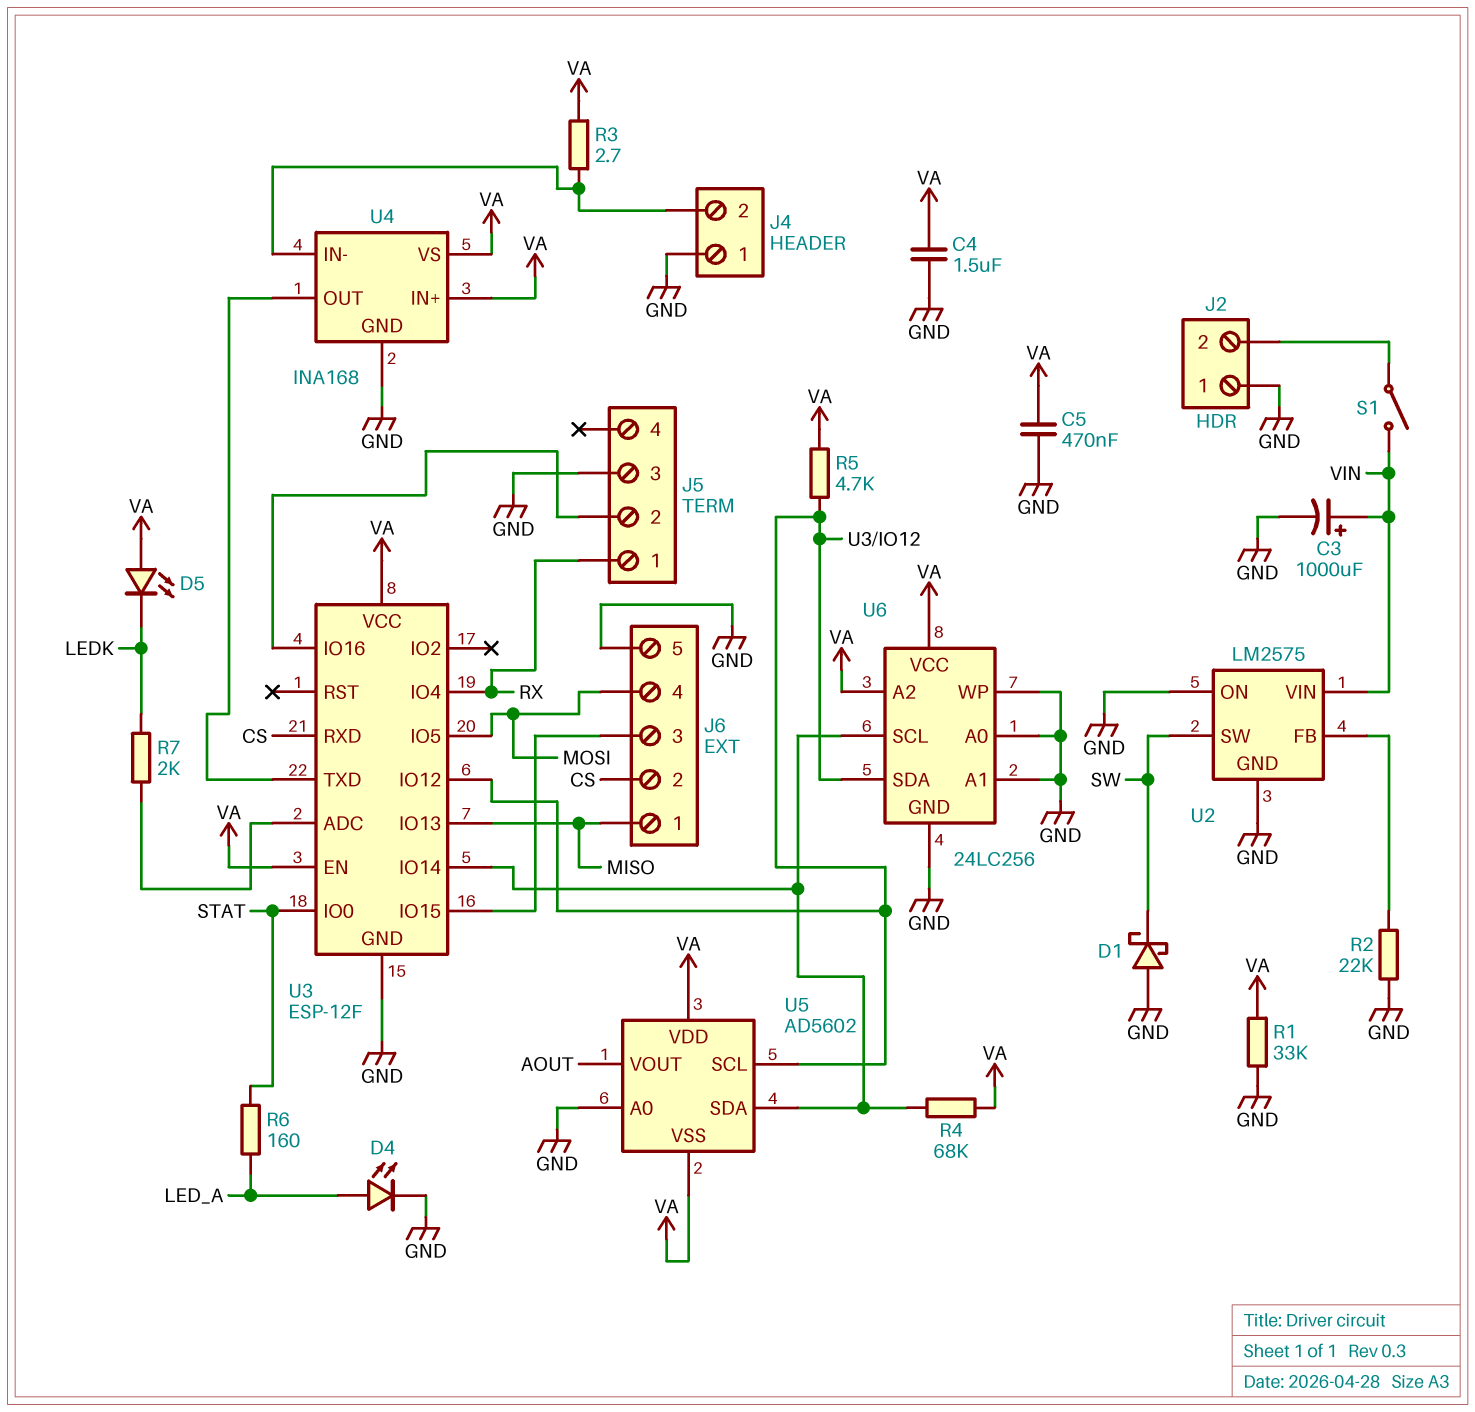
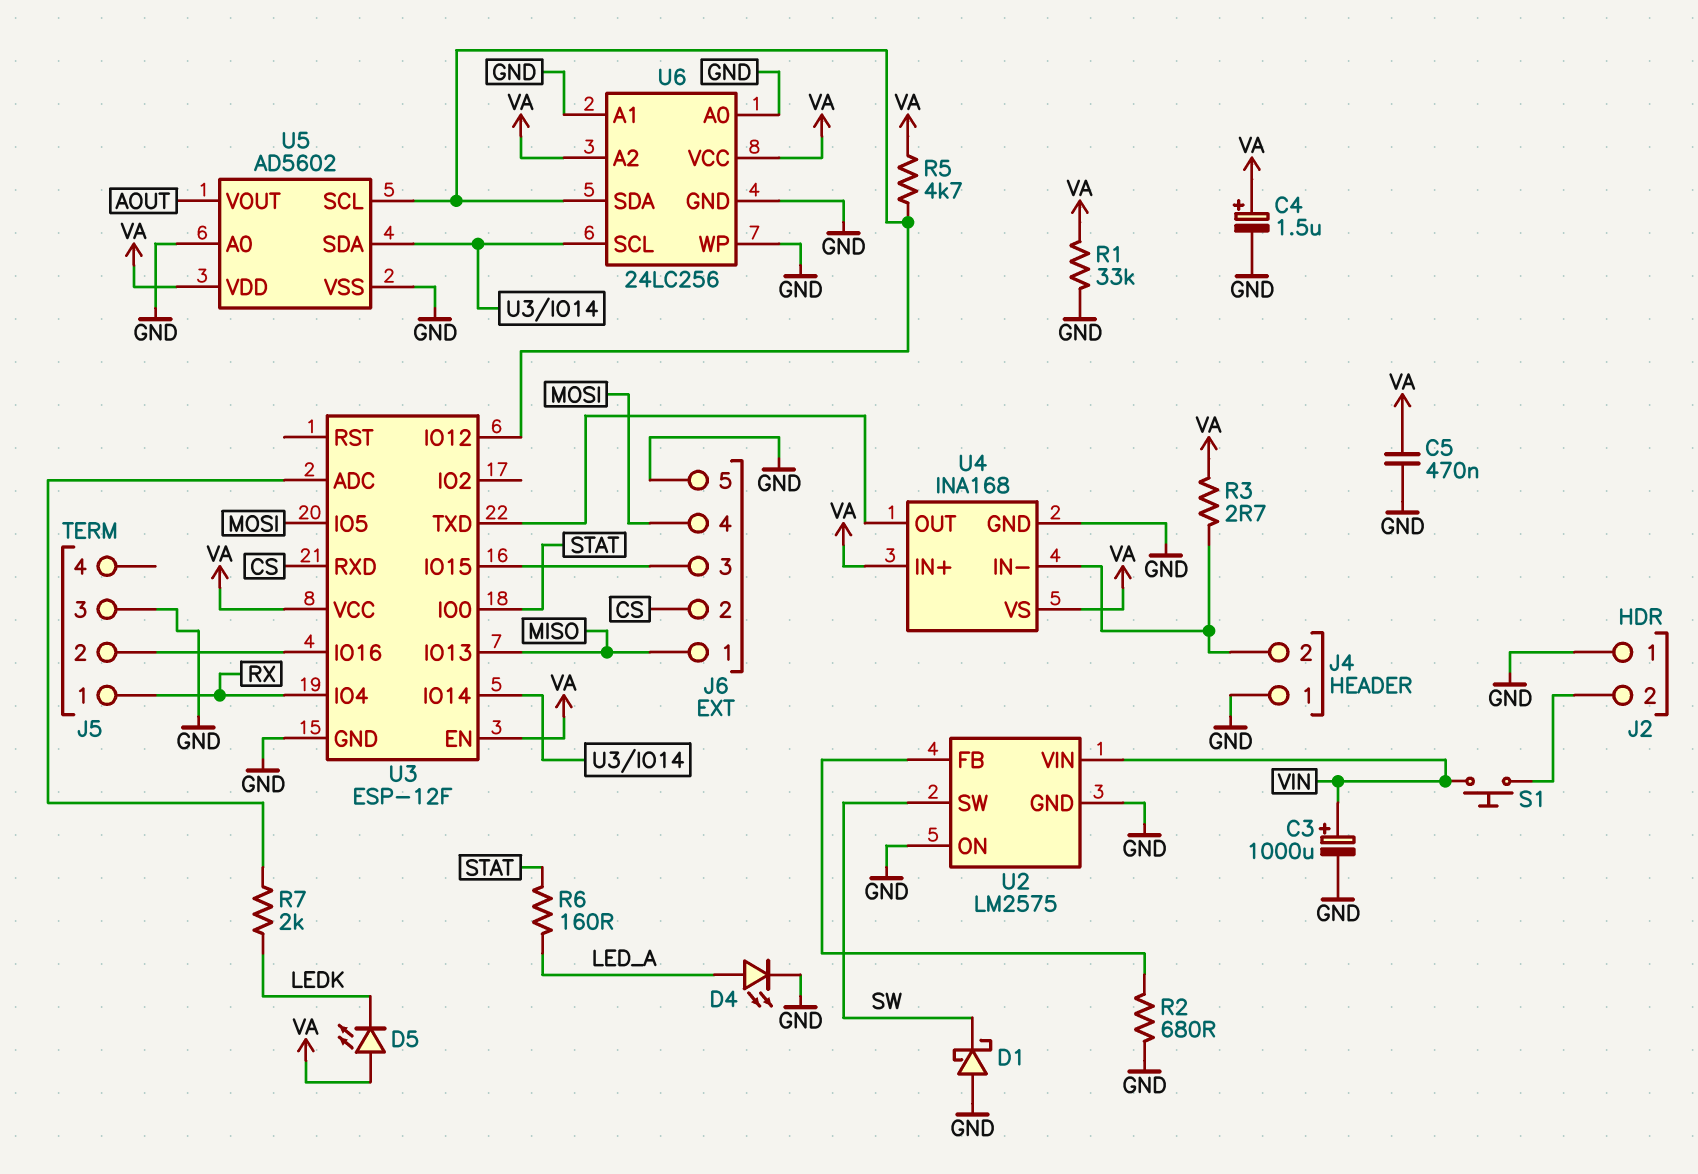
C4: 1.5uF (GND, VA) -> 1.5uF (plus VA, minus GND)
R2: 22k (GND, U2/FB) -> 680 (GND, U2/FB)
R4: 68k (U3/IO14, VA) -> none
S1: switch (J2/2, VIN) -> button (J2/2, VIN)
U5 pin VSS: VA -> GND

